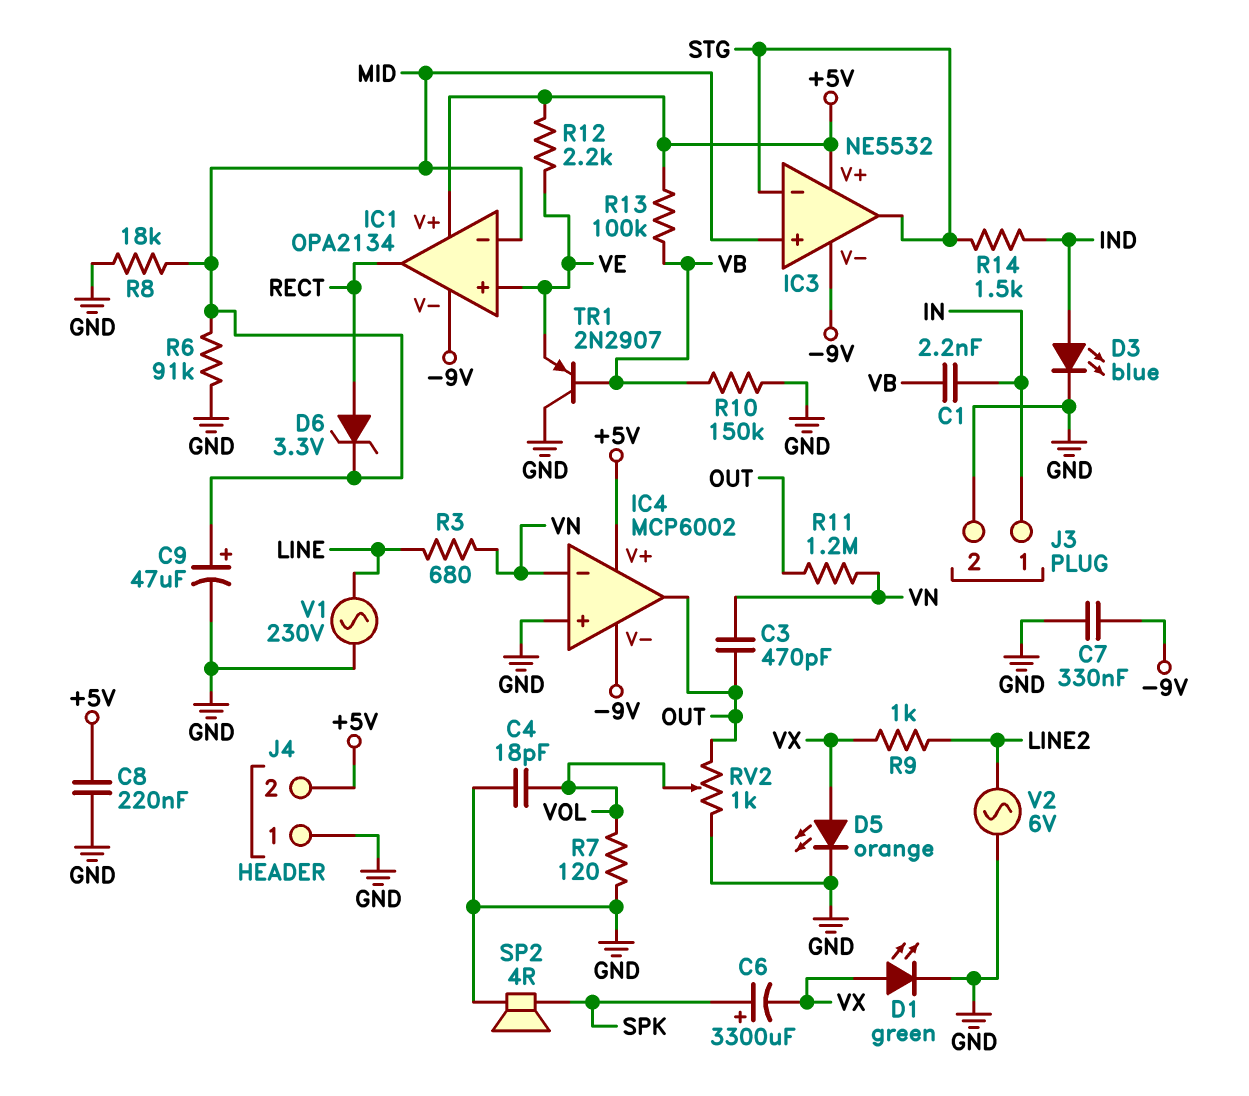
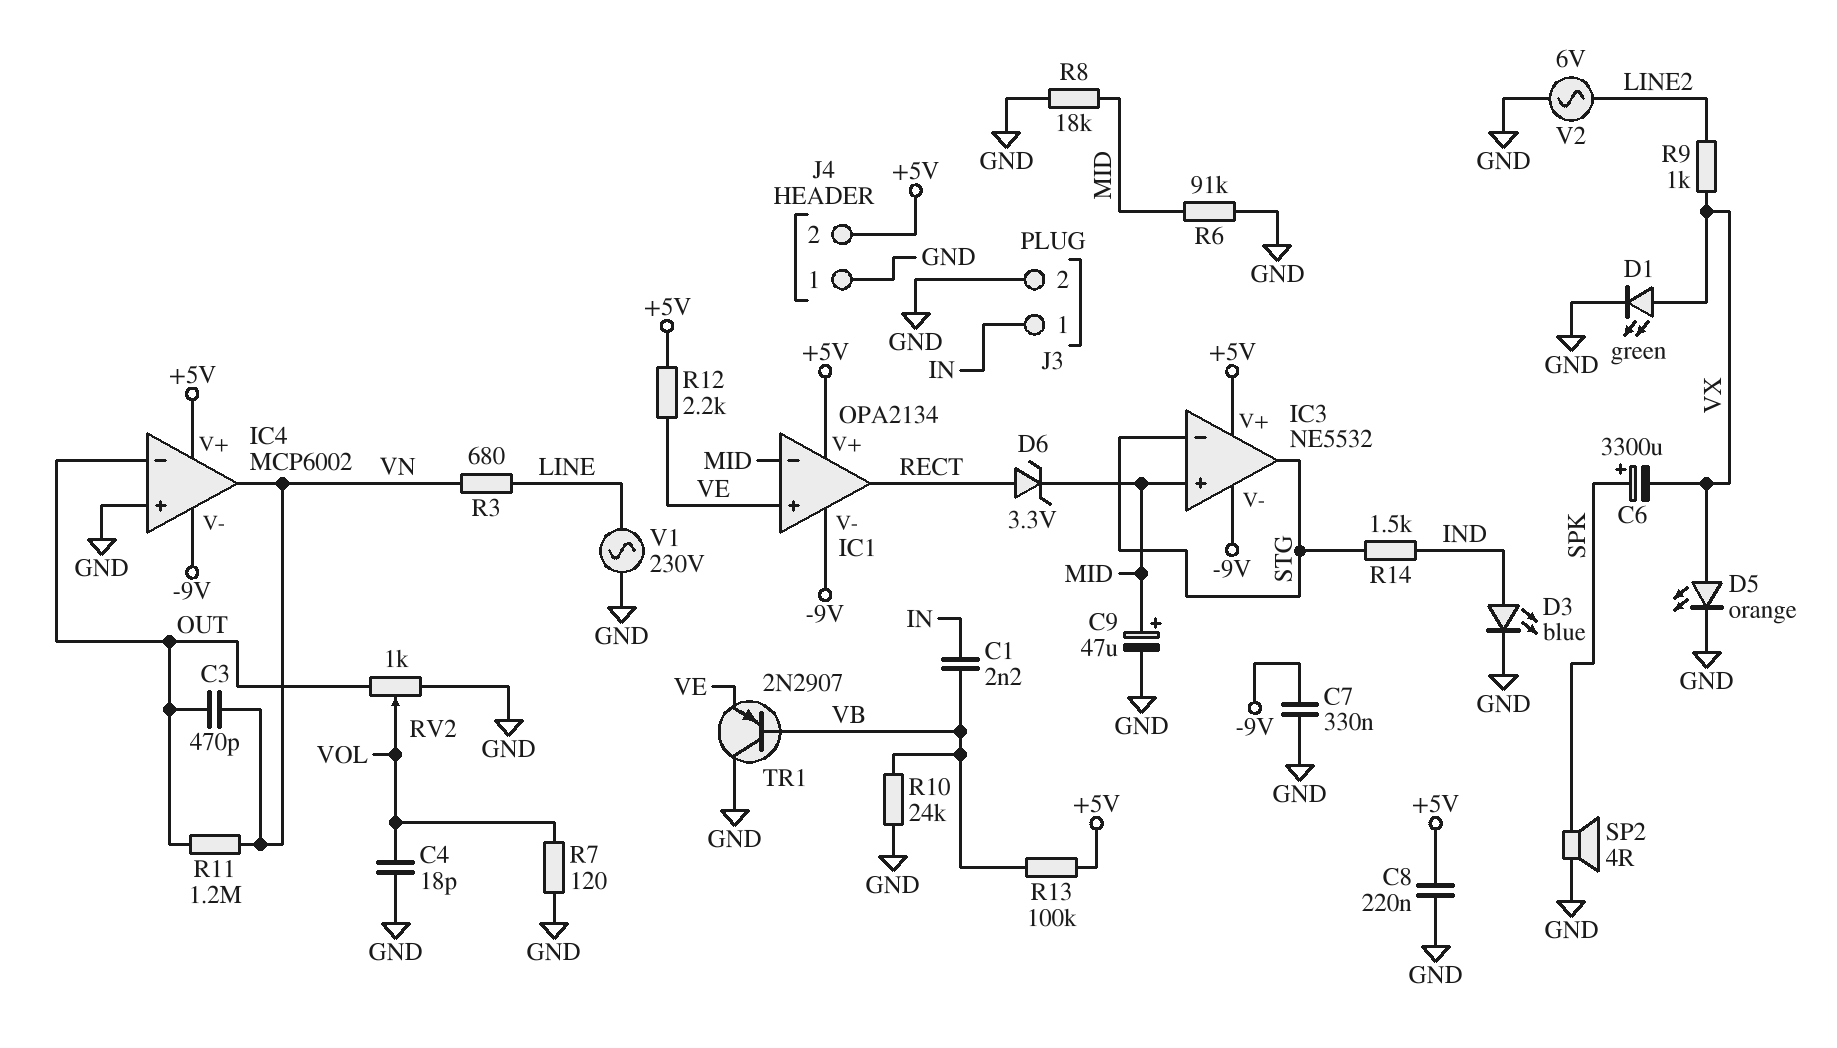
IC4 pin in-: VN -> OUT
IC4 pin out: OUT -> VN
R10: 150k (GND, VB) -> 24k (GND, VB)

